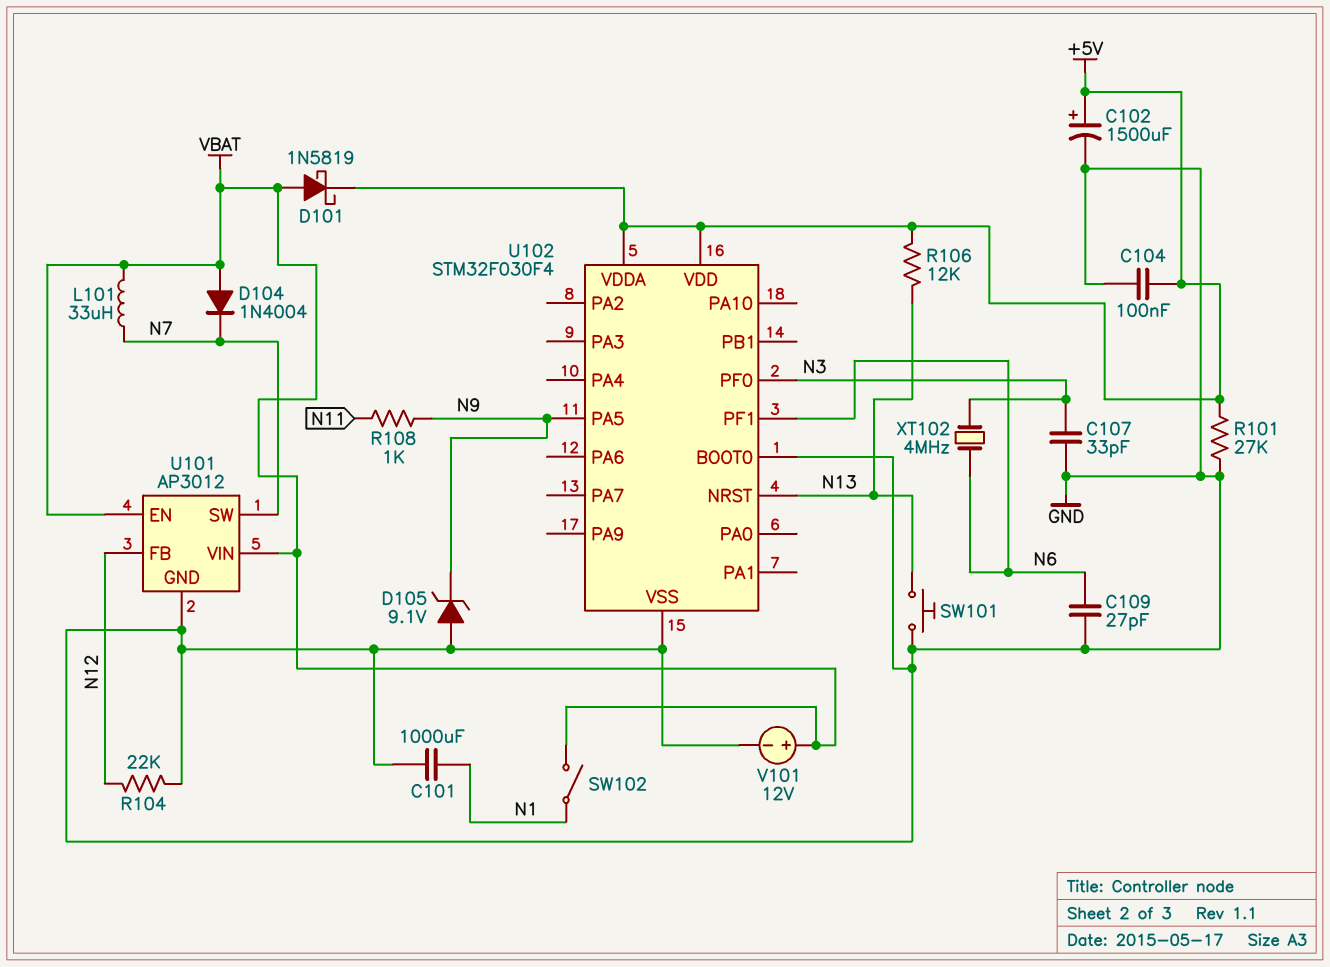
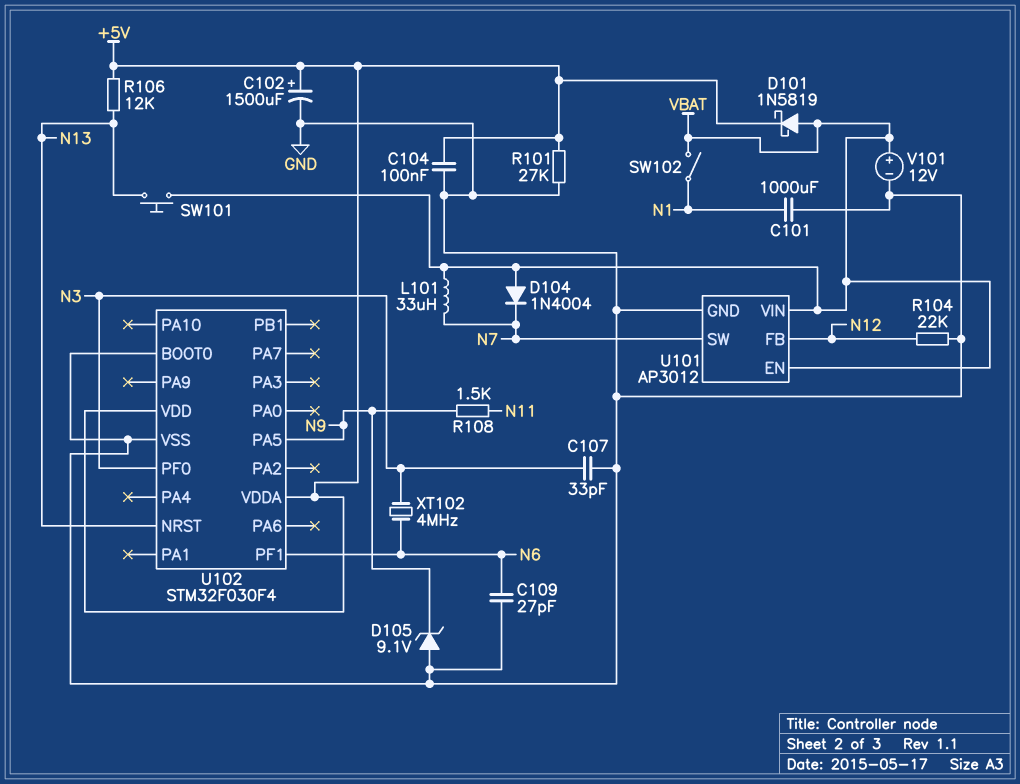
R108: 1k (N9, N11) -> 1.5k (N9, N11)
SW101: button (GND, N13) -> button (N13, VBAT)

